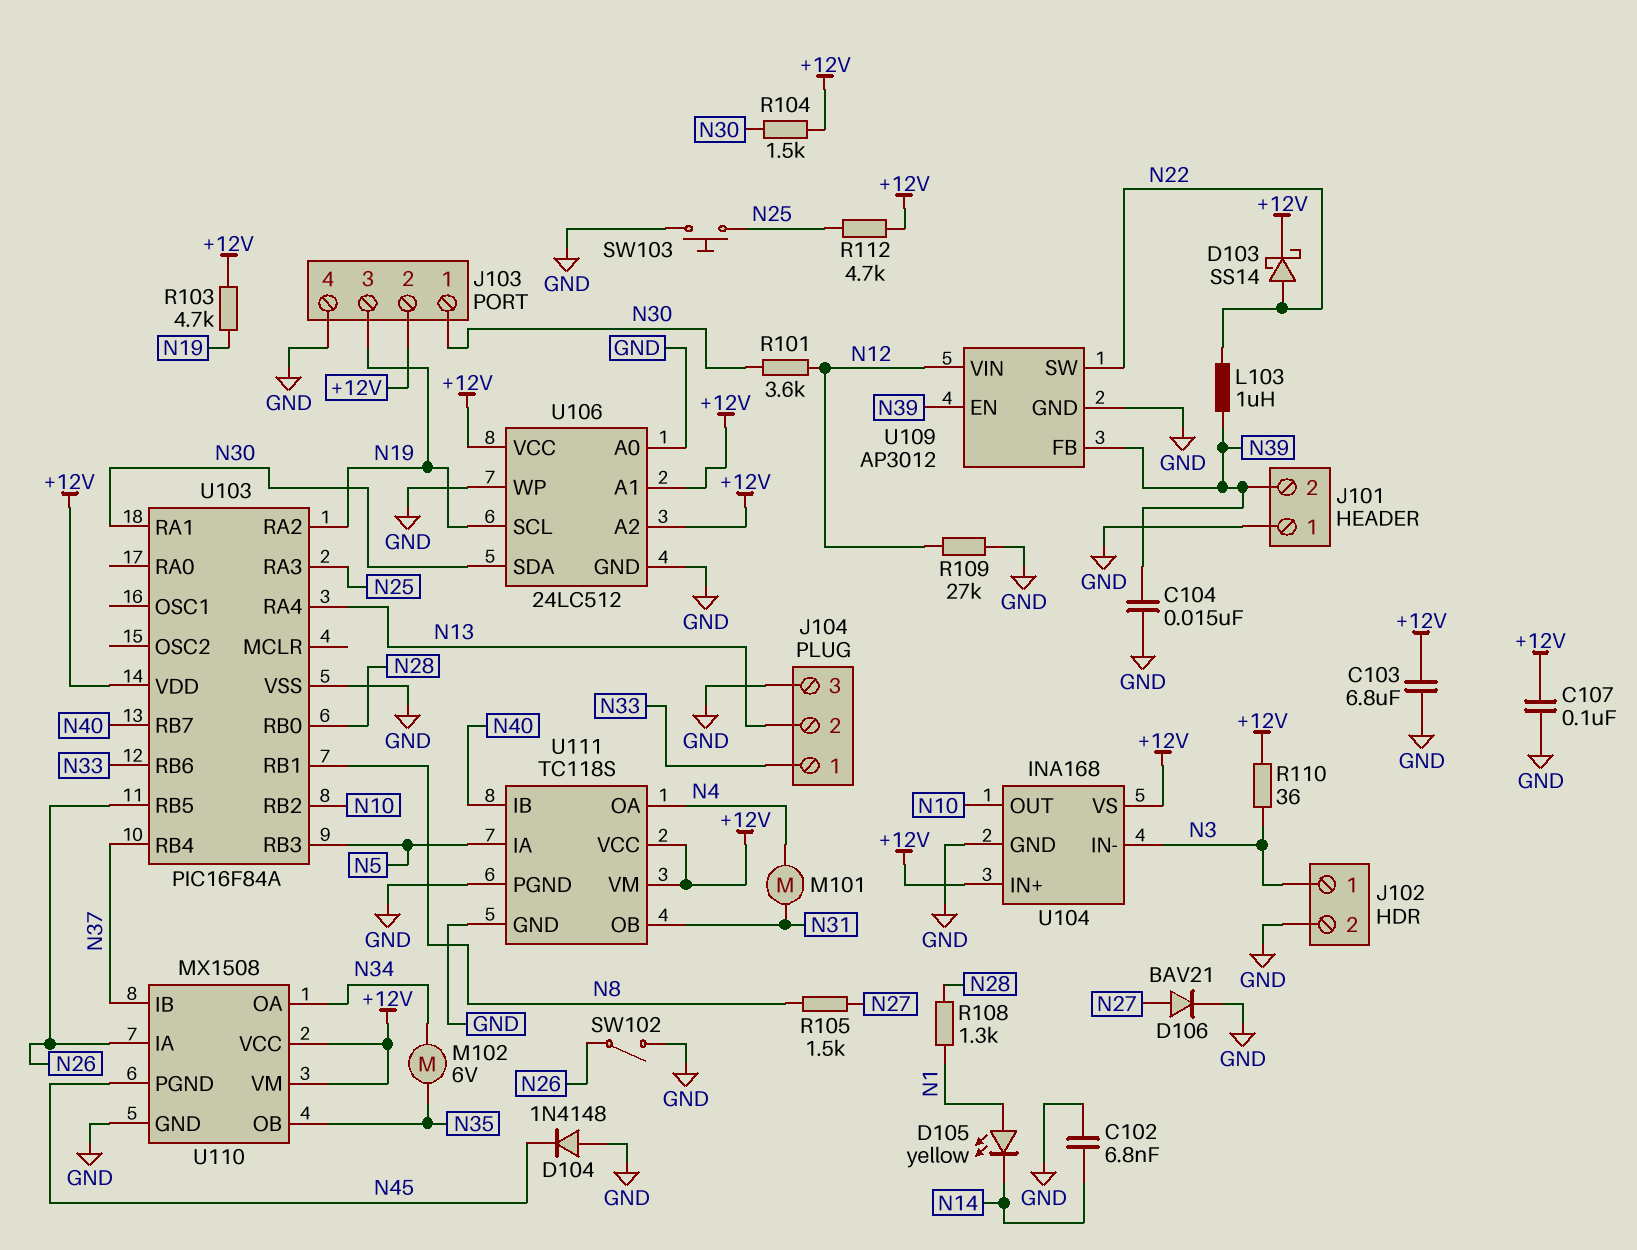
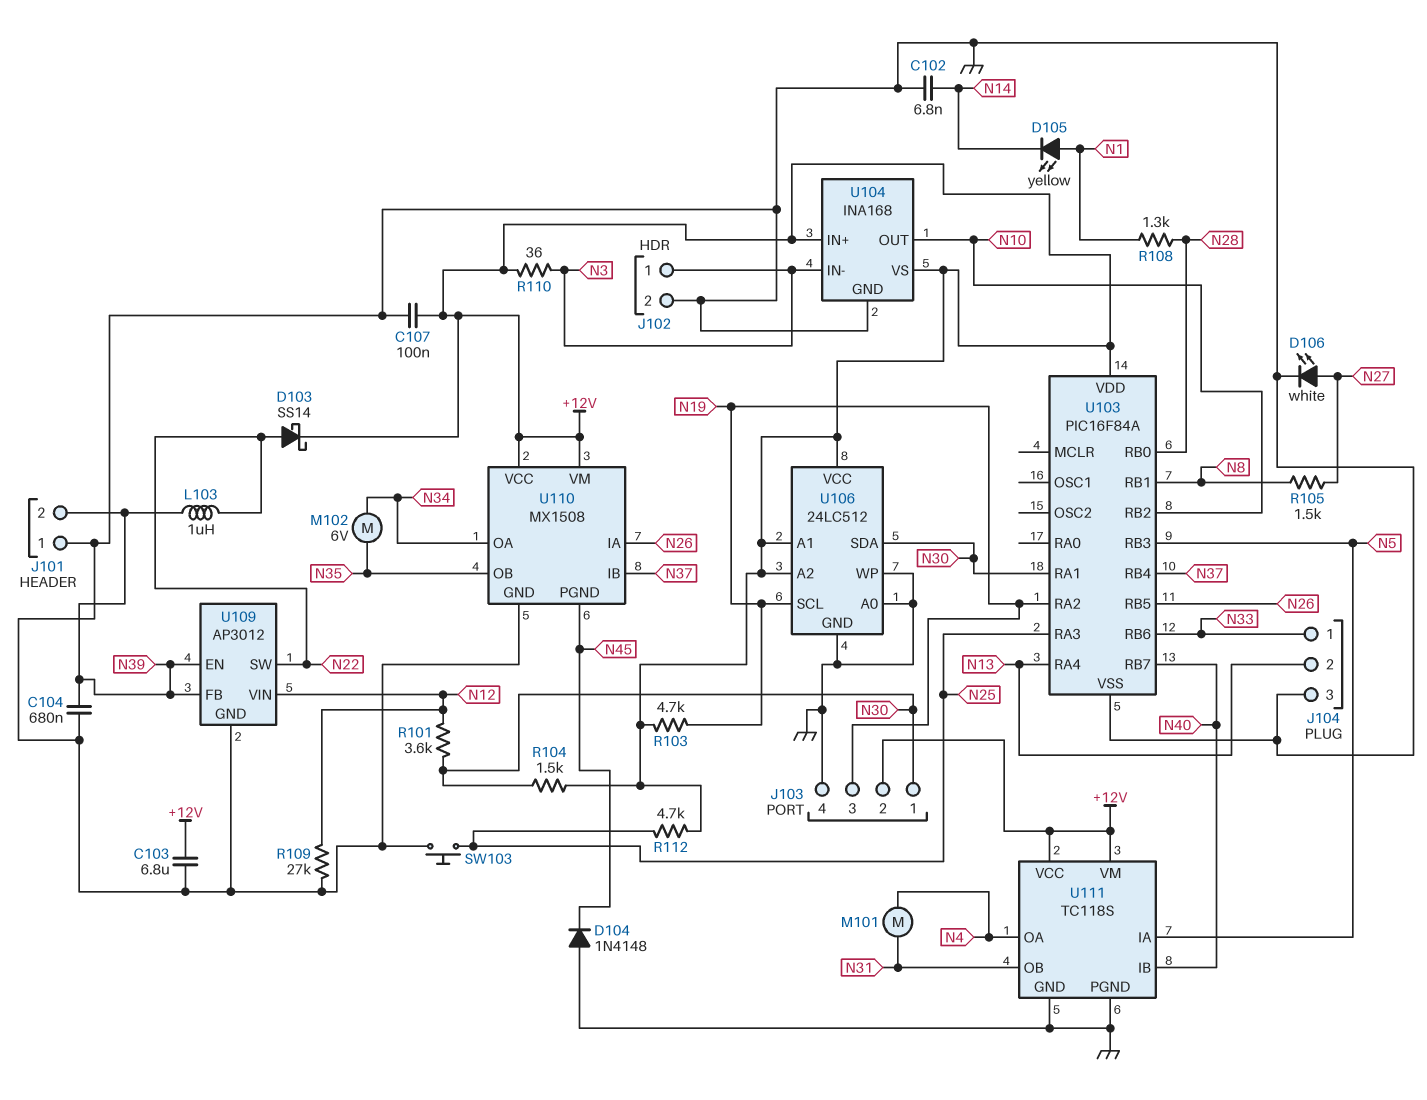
C104: 15nF (GND, N39) -> 680nF (GND, N39)
D106: diode BAV21 (A N27, K GND) -> LED white (A N27, K GND)
SW102: switch (GND, N26) -> none

